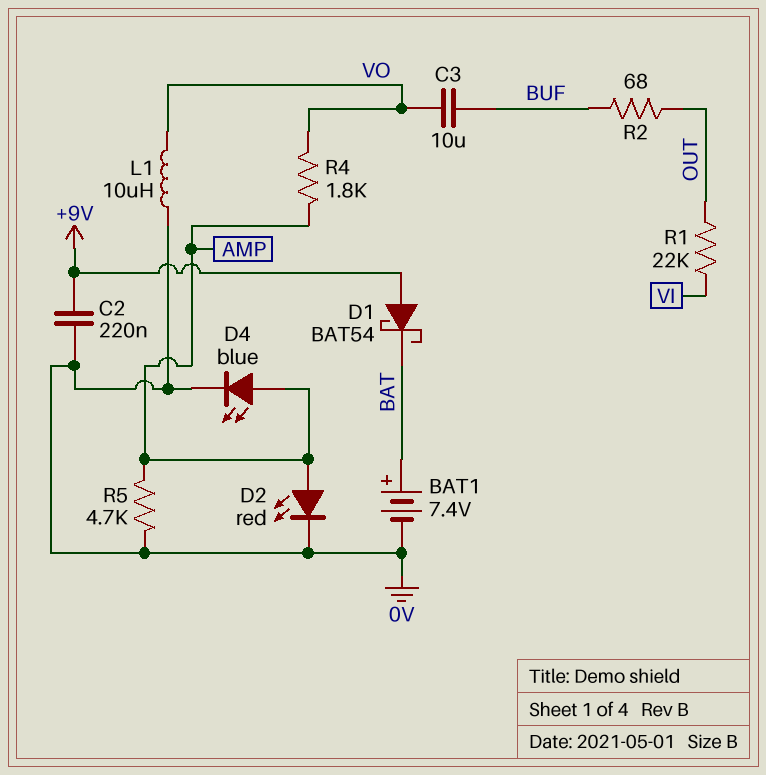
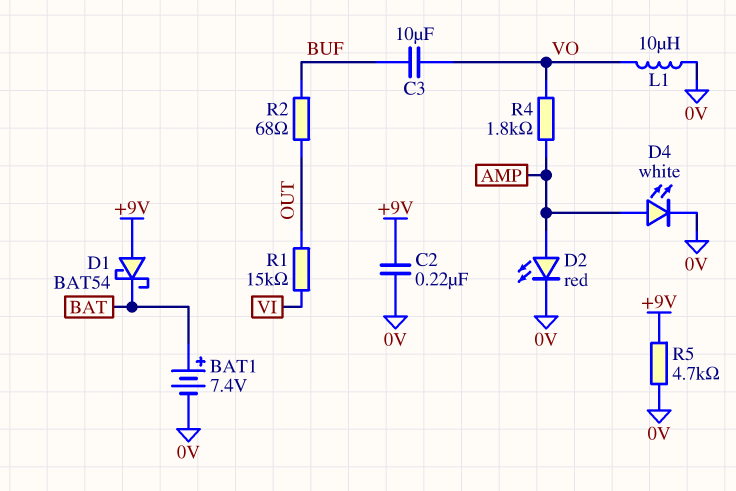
D4: LED blue (A AMP, K 0V) -> LED white (A AMP, K 0V)
R1: 22k (OUT, VI) -> 15k (OUT, VI)
R5: 4.7k (0V, AMP) -> 4.7k (+9V, 0V)

